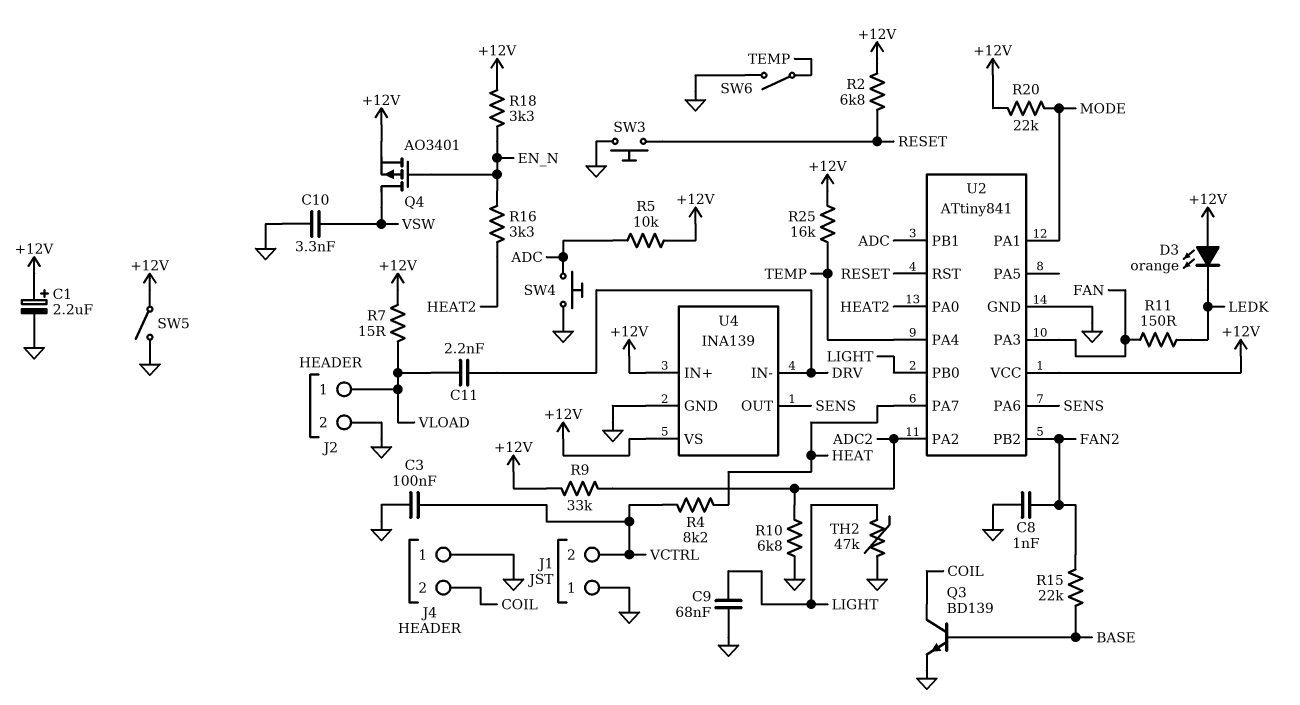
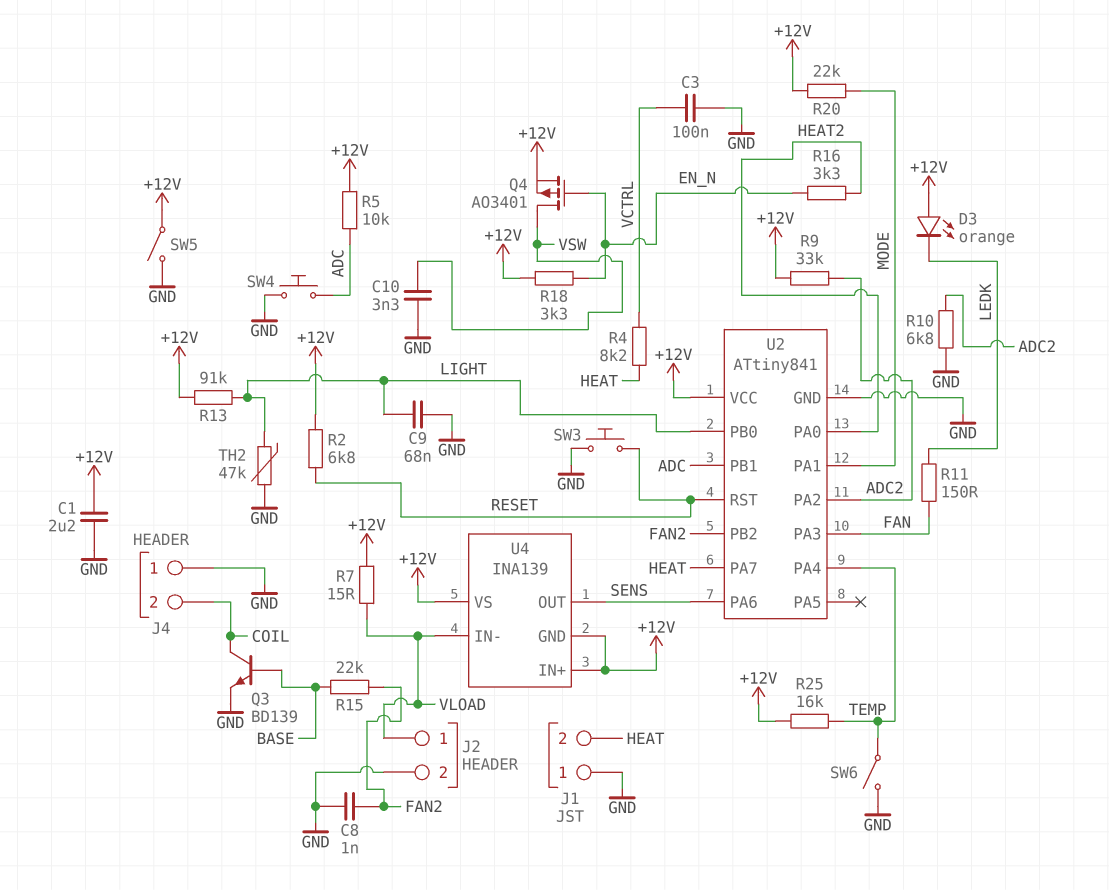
C1: 2.2uF (plus +12V, minus GND) -> 2.2uF (+12V, GND)
C11: 2.2nF (DRV, VLOAD) -> none
J1 pin 2: VCTRL -> HEAT
R13: none -> 91k (+12V, LIGHT)
U4 pin GND: GND -> +12V
U4 pin IN-: DRV -> VLOAD

